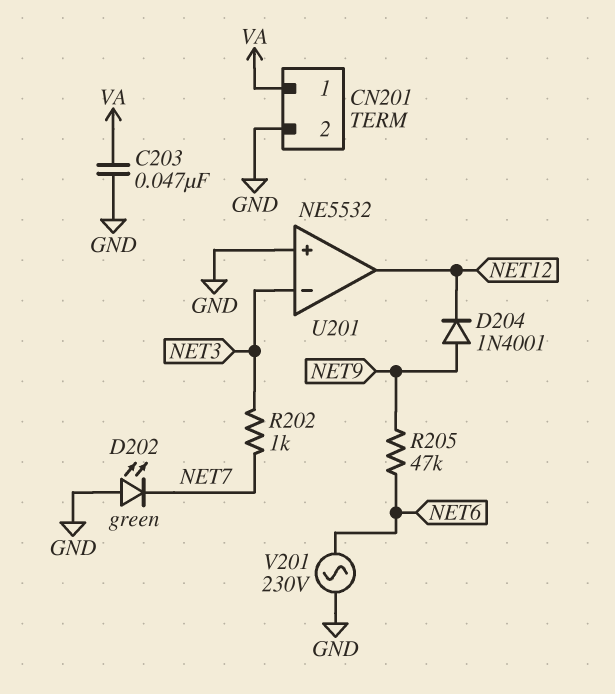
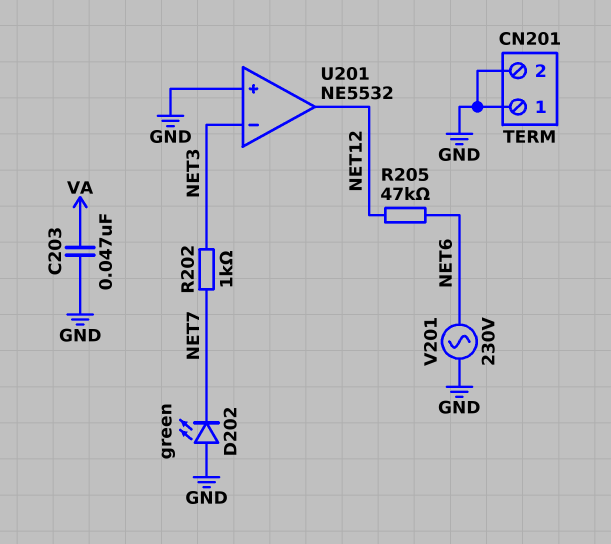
CN201 pin 1: VA -> GND
D204: diode 1N4001 (A NET9, K NET12) -> none
R205: 47k (NET6, NET9) -> 47k (NET6, NET12)

